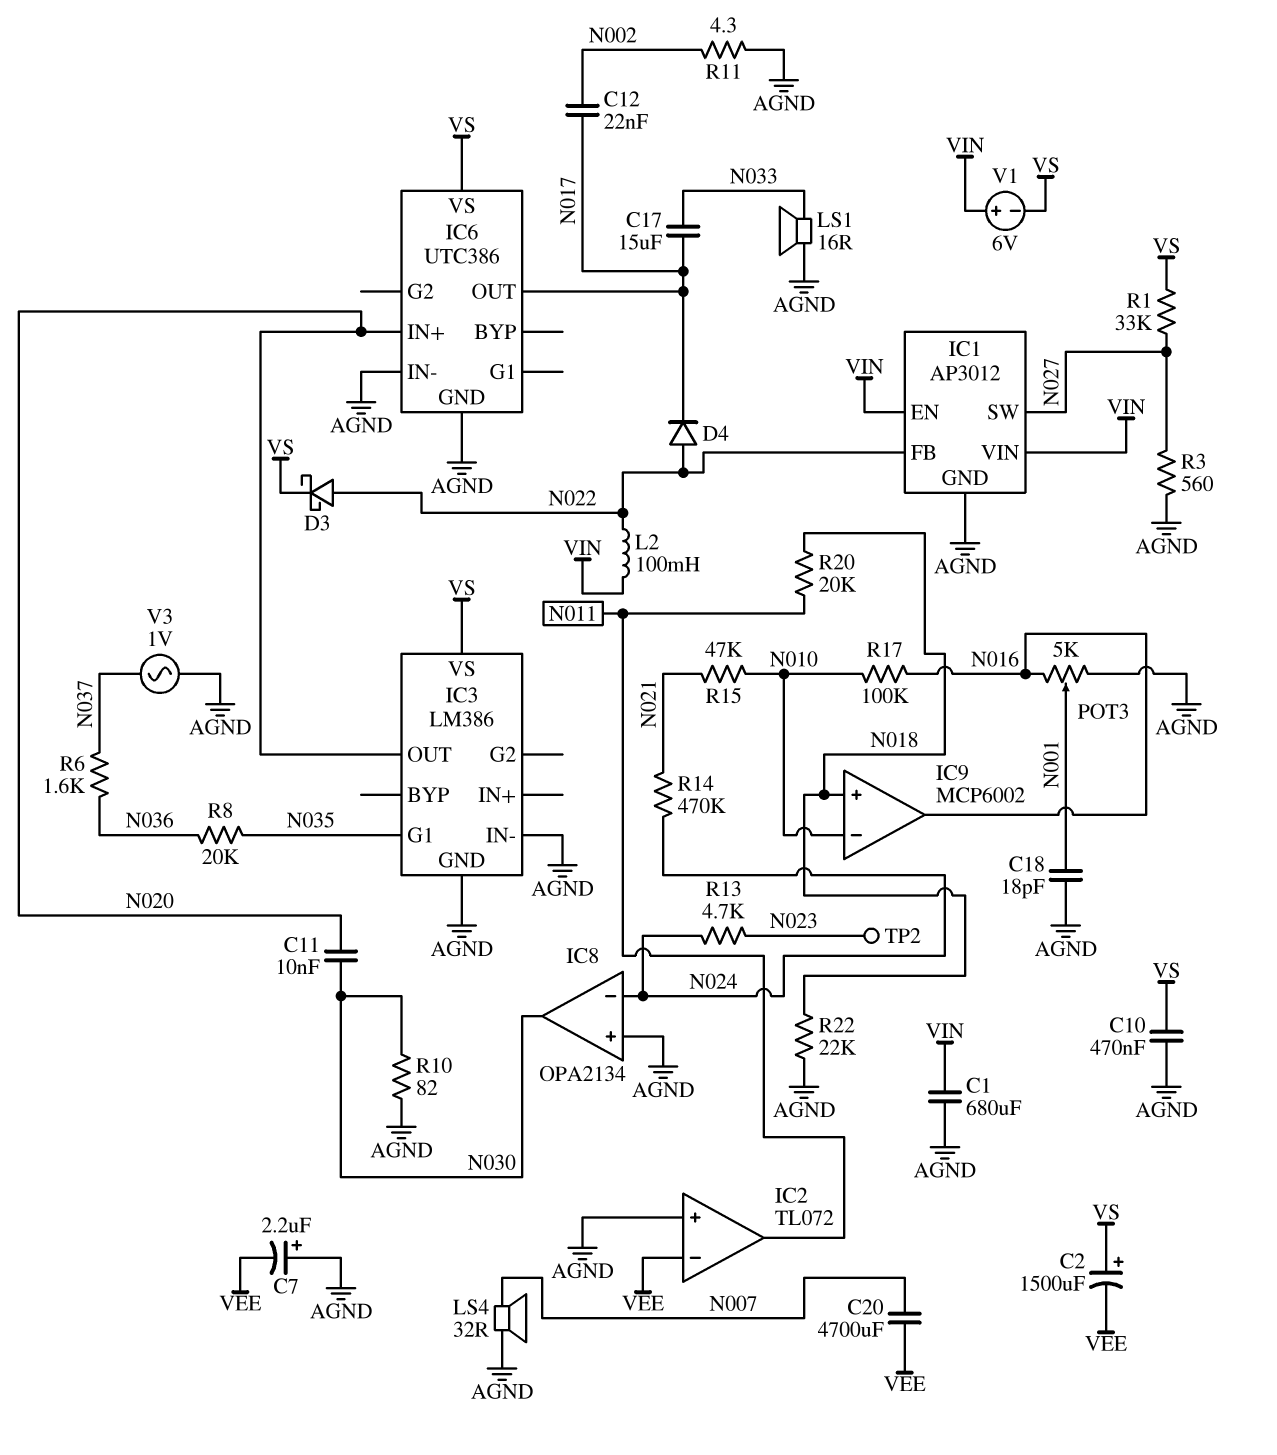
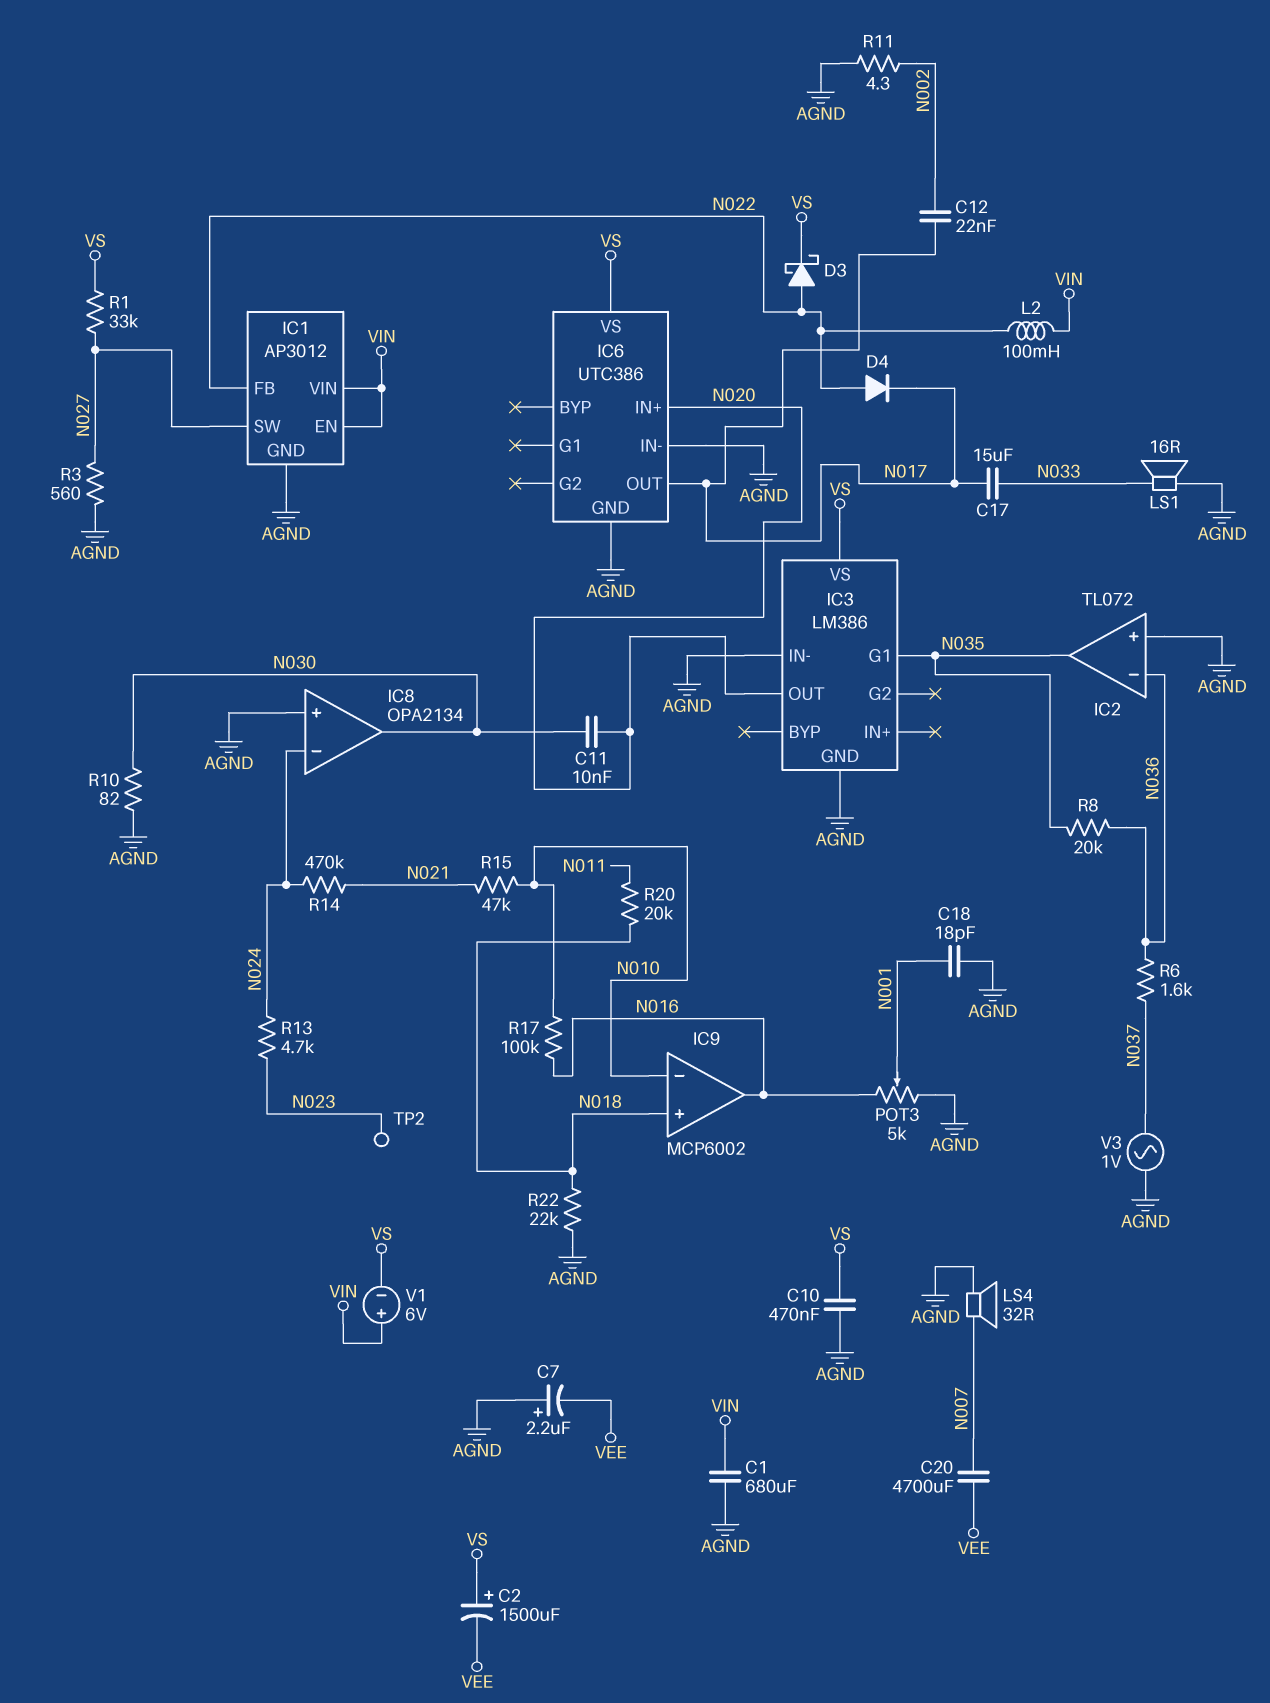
IC2 pin in-: VEE -> N036
IC2 pin out: N011 -> N035

